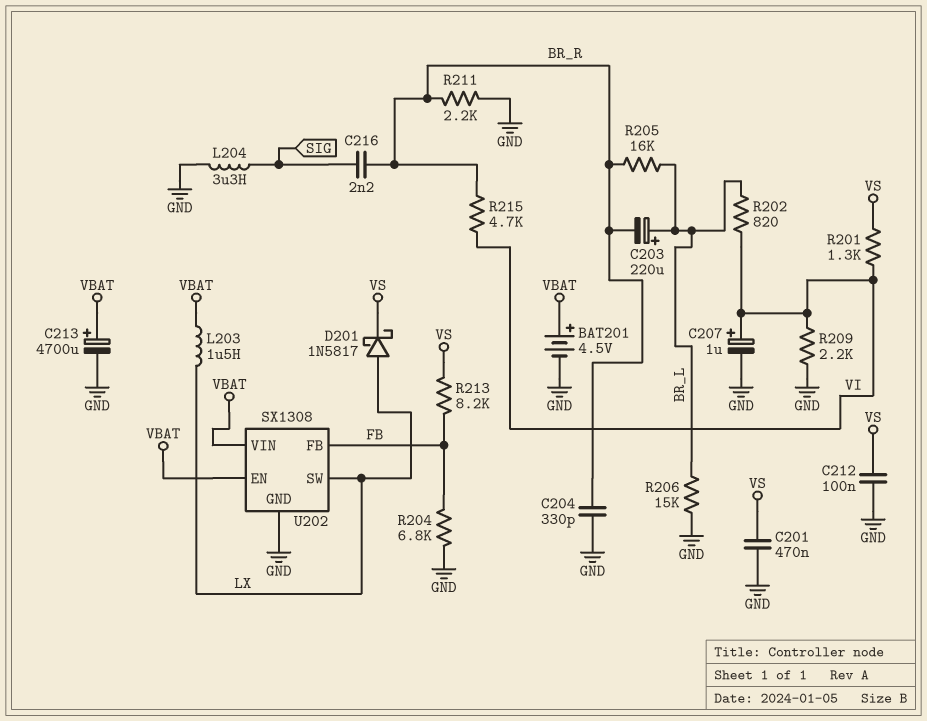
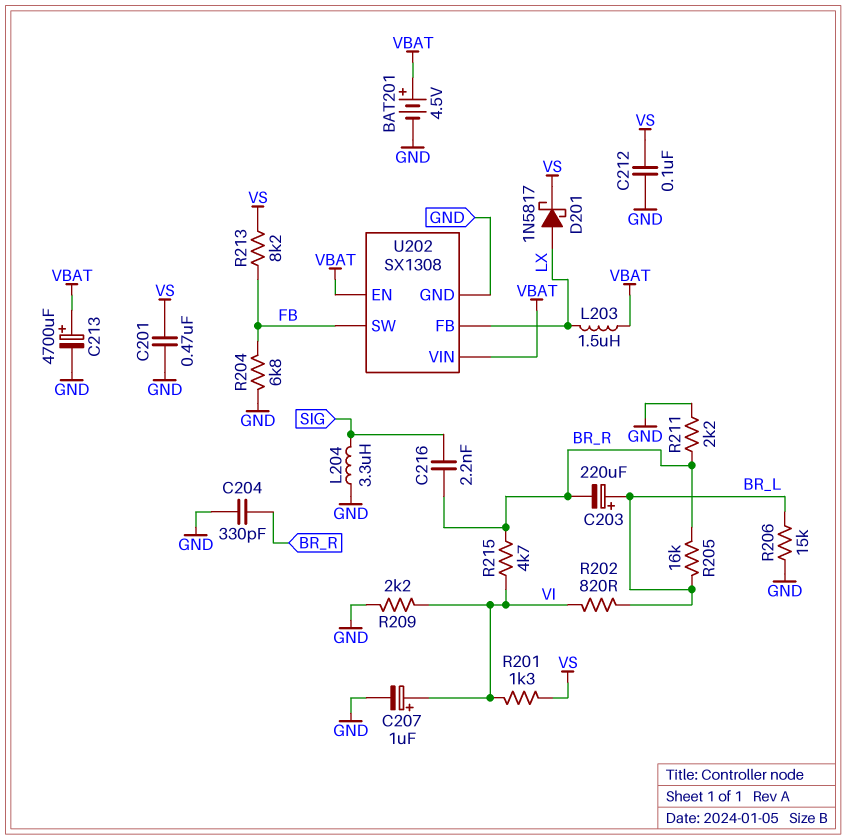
U202 pin FB: FB -> LX
U202 pin SW: LX -> FB

